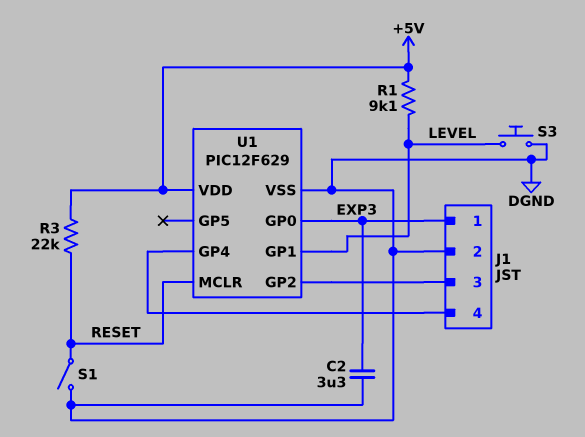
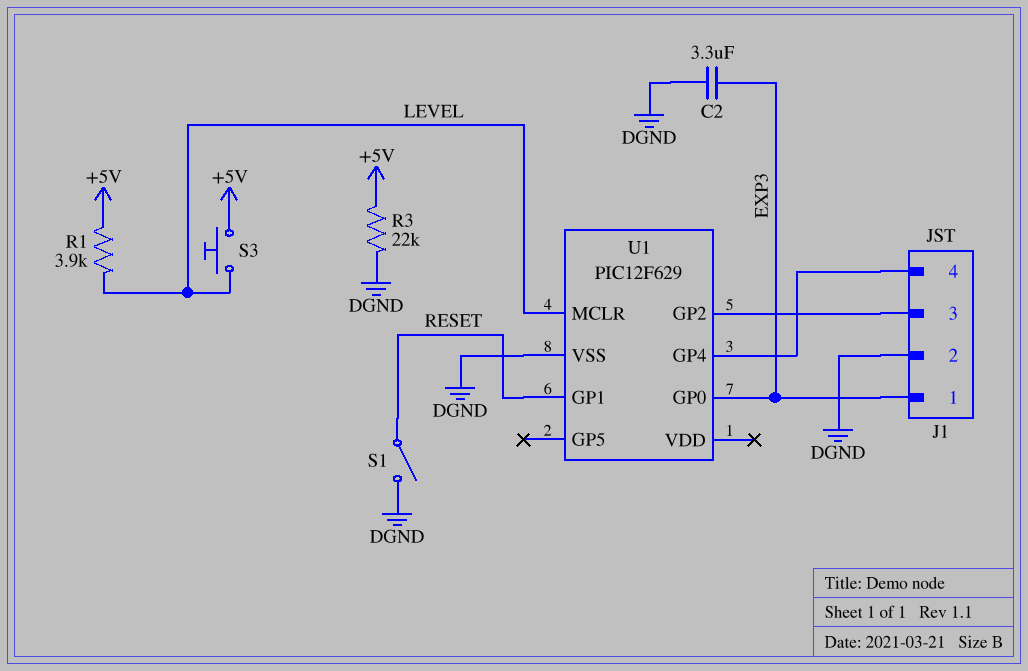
R1: 9.1k (+5V, LEVEL) -> 3.9k (+5V, LEVEL)
R3: 22k (+5V, RESET) -> 22k (+5V, DGND)
S3: button (DGND, LEVEL) -> button (+5V, LEVEL)
U1 pin GP1: LEVEL -> RESET
U1 pin MCLR: RESET -> LEVEL
U1 pin VDD: +5V -> none

